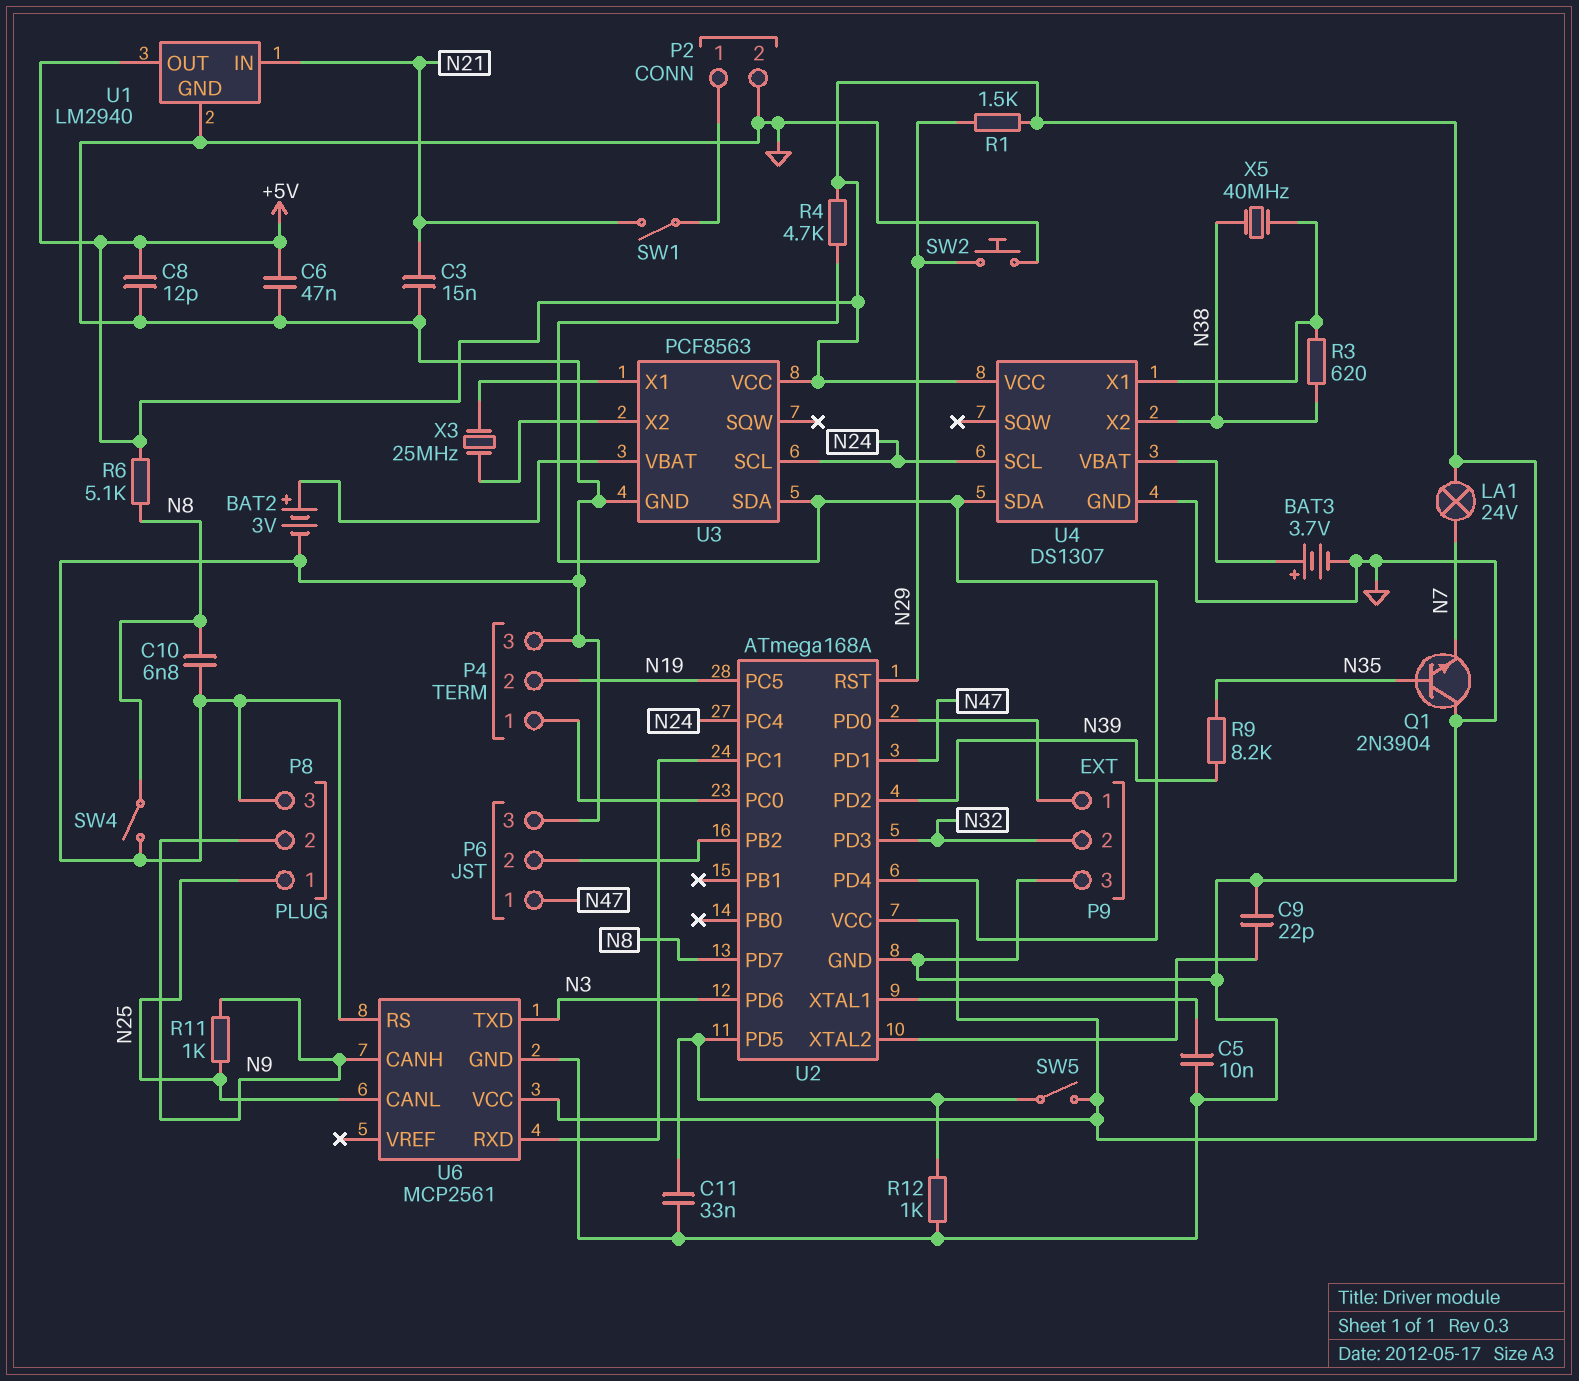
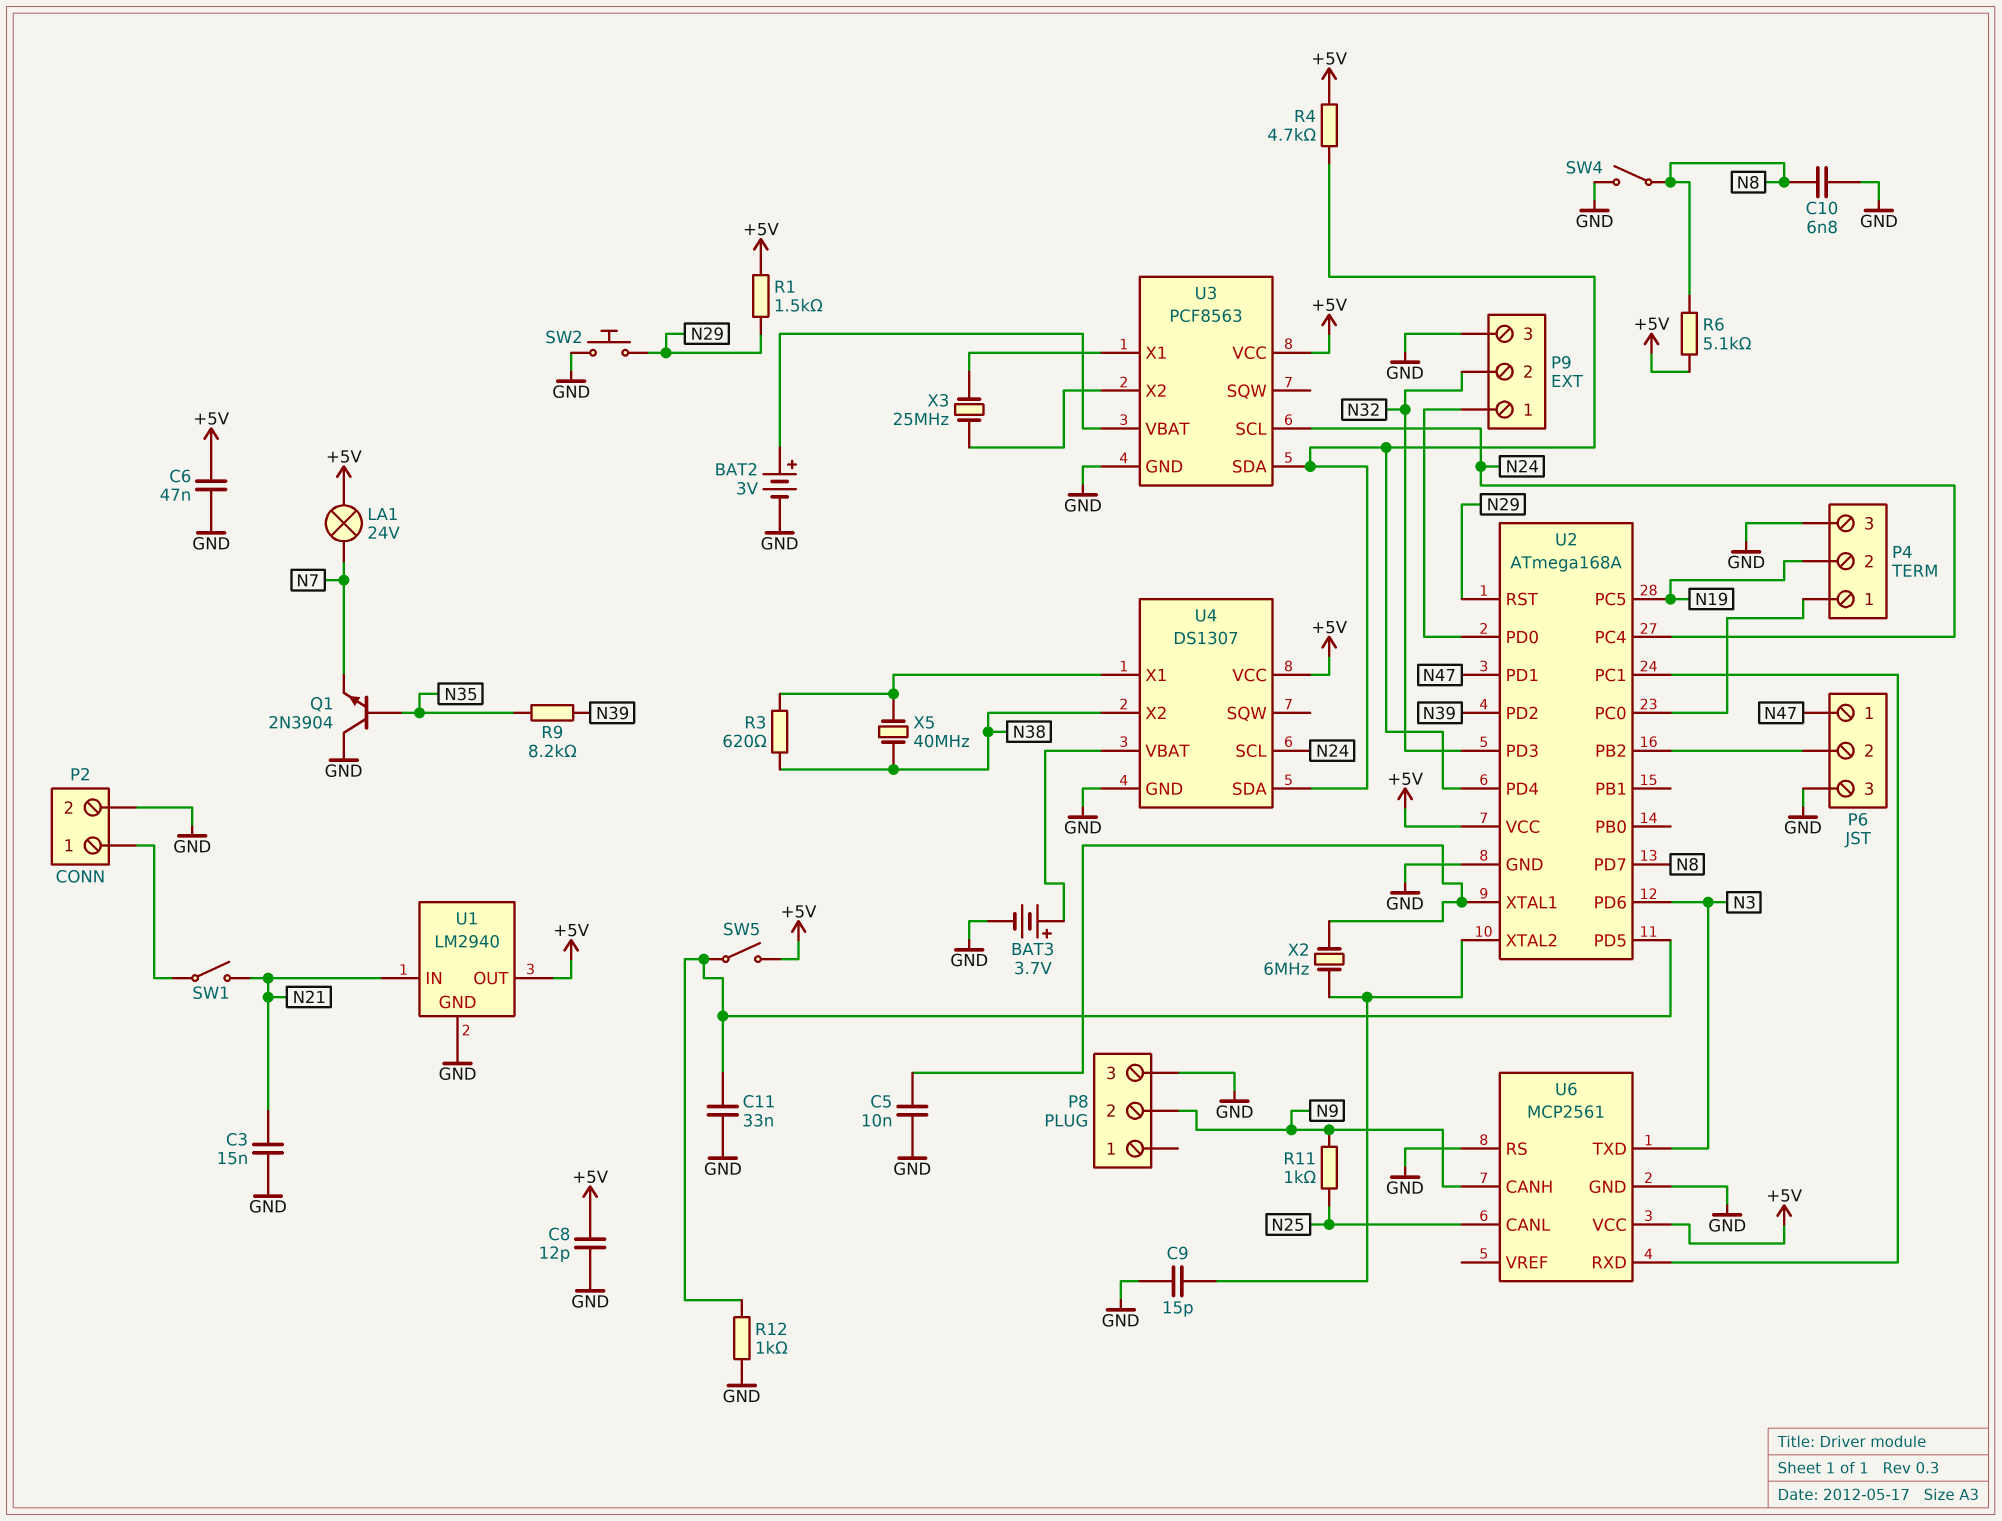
C9: 22pF (GND, U2/XTAL2) -> 15pF (GND, U2/XTAL2)
P8 pin 1: N25 -> none
X2: none -> 6MHz (U2/XTAL1, U2/XTAL2)

